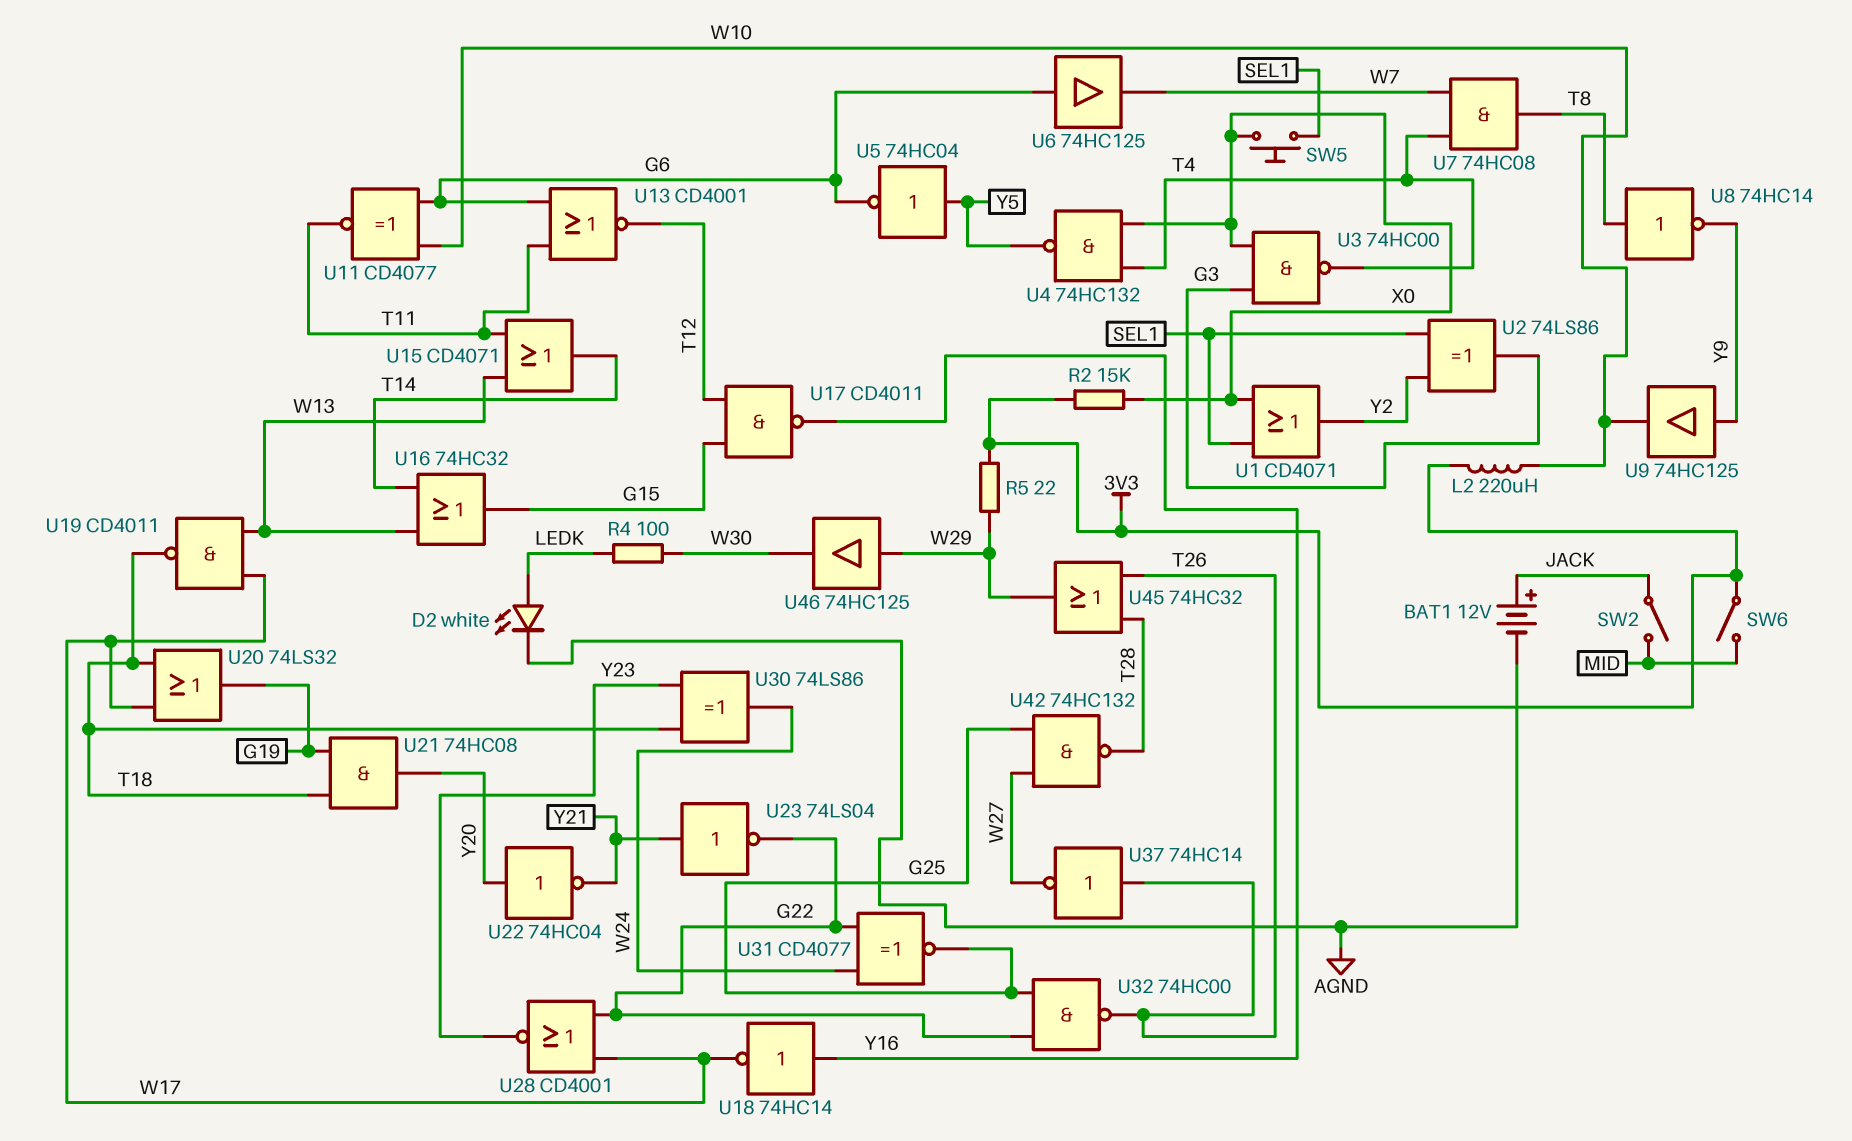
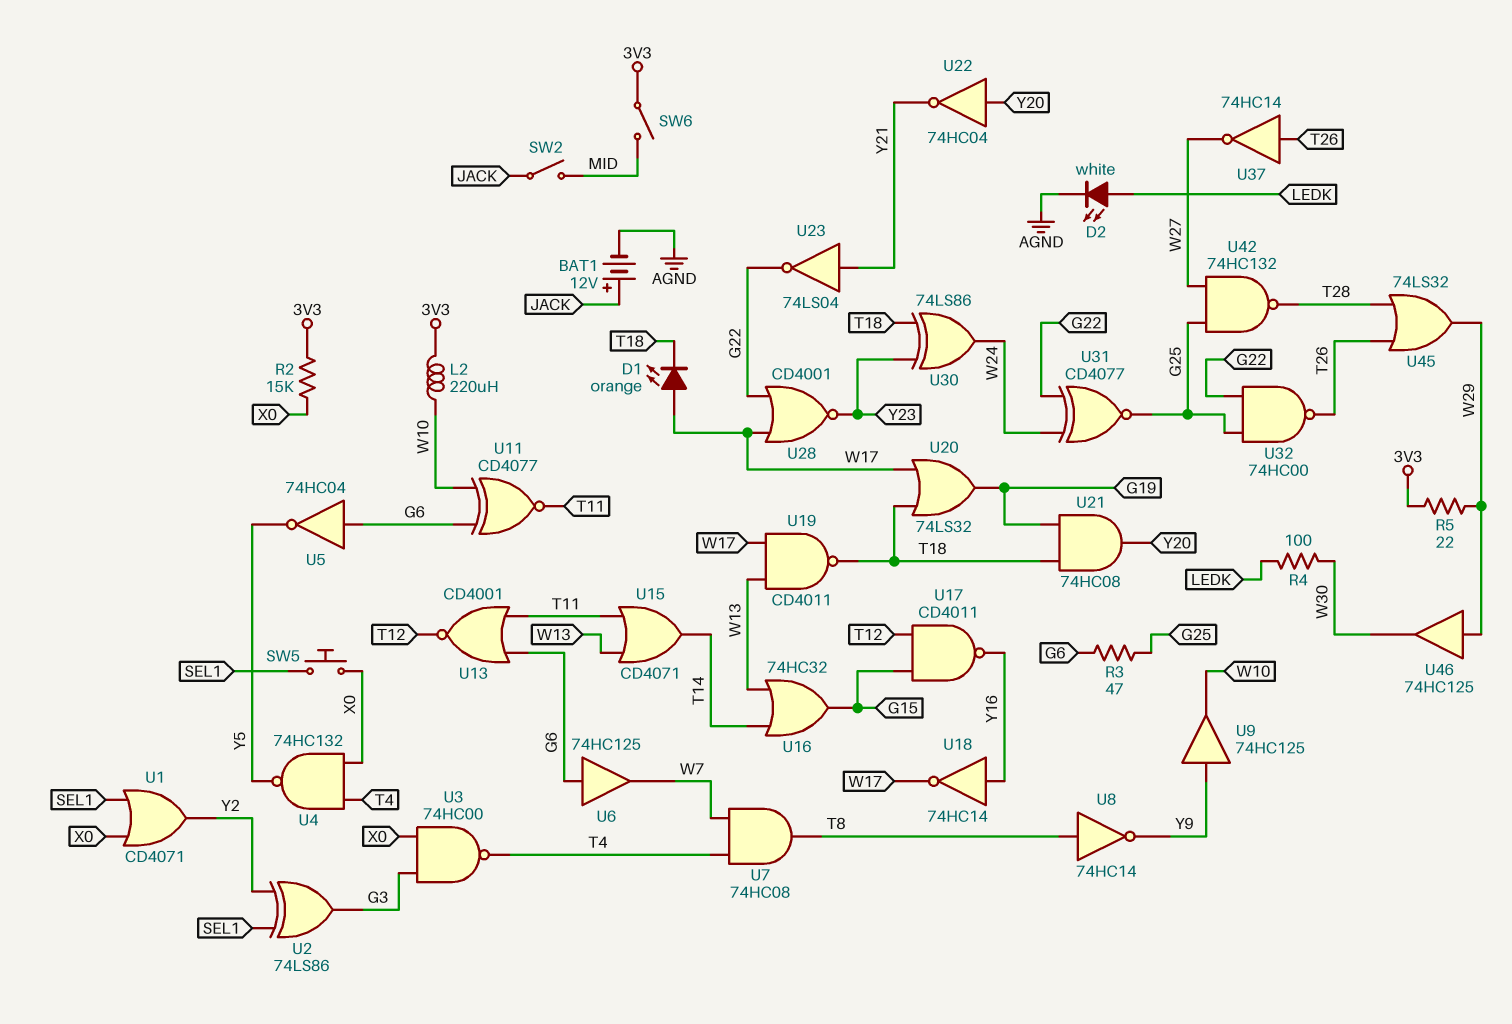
D1: none -> LED orange (A W17, K T18)
R3: none -> 47 (G6, G25)
U5: NOT 74HC04 (in Y5, out G6) -> NOT 74HC04 (in G6, out Y5)
U45: OR 74HC32 (in T26, in T28, out W29) -> OR 74LS32 (in T26, in T28, out W29)

